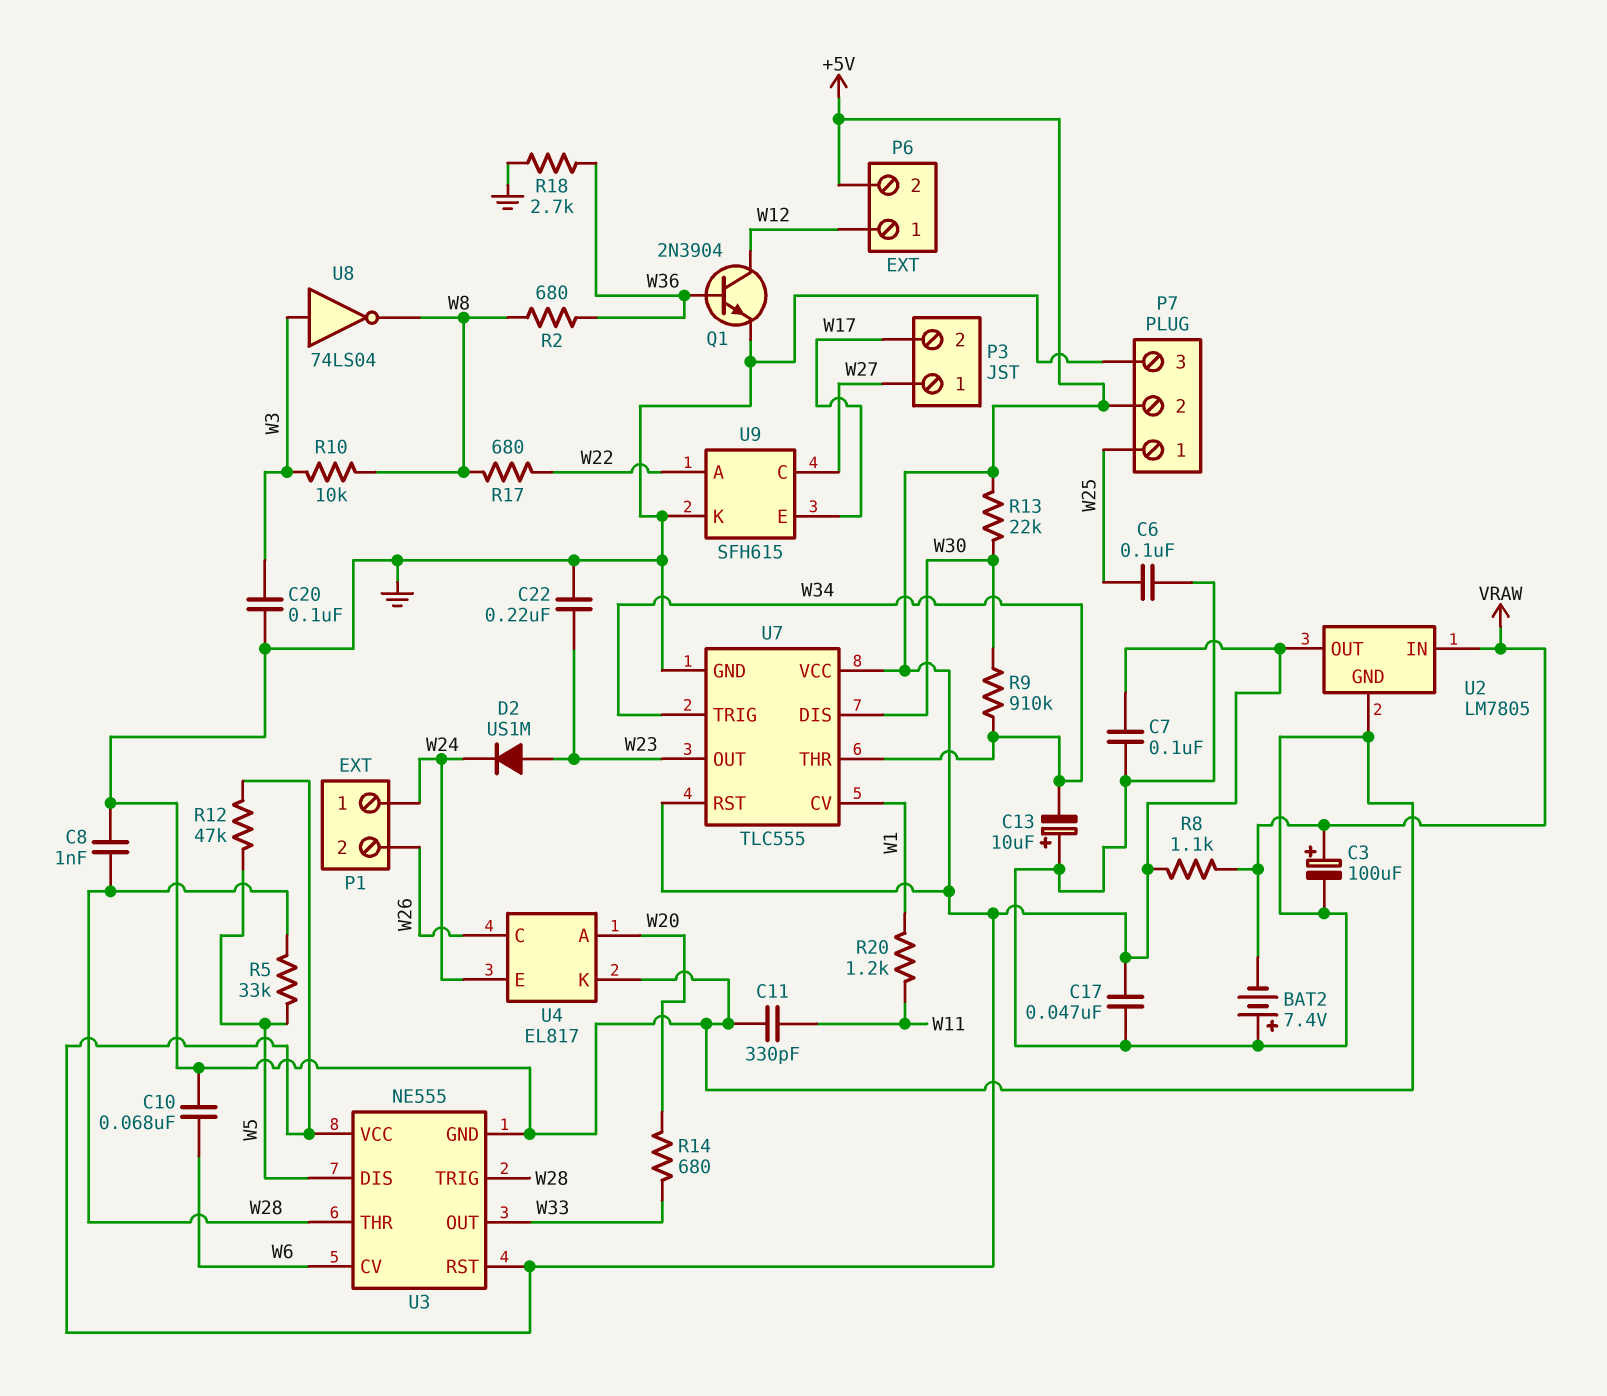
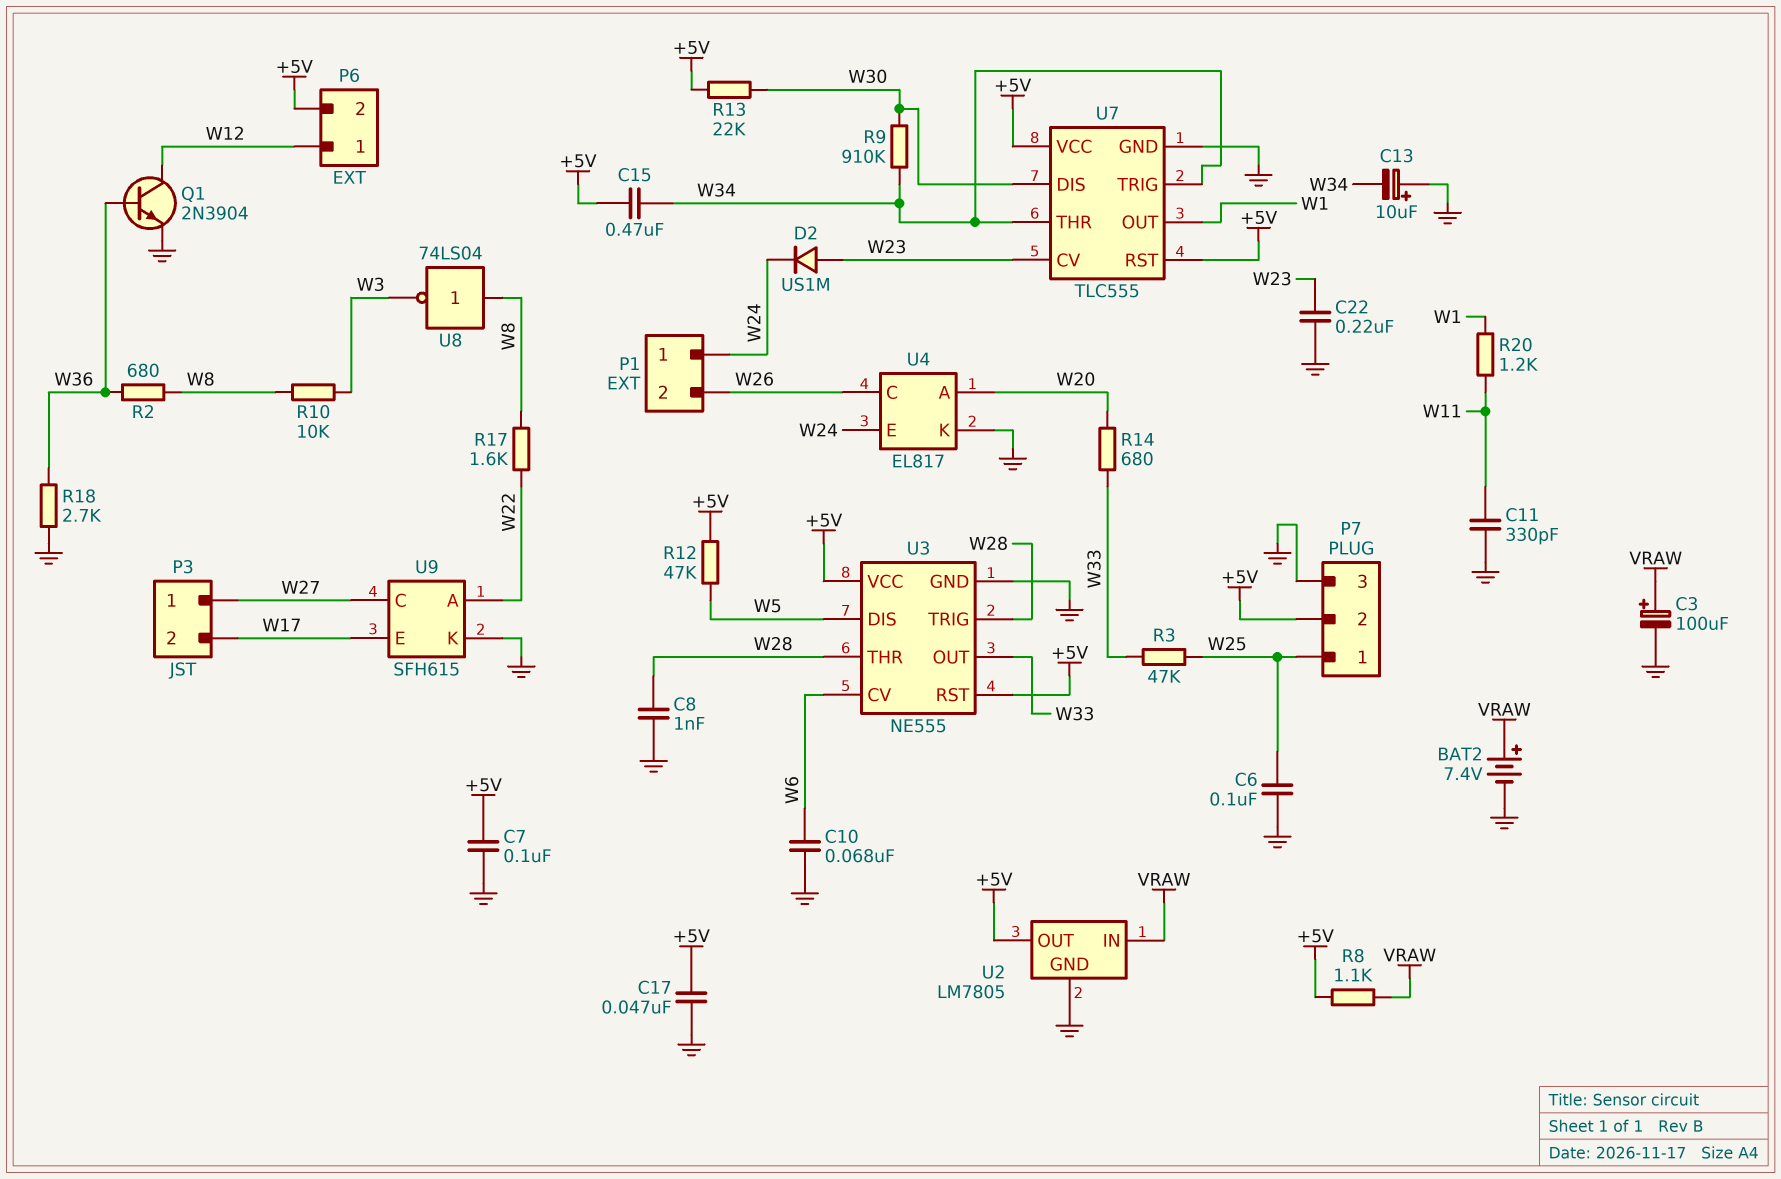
BAT2: 7.4V (plus GND, minus VRAW) -> 7.4V (plus VRAW, minus GND)
C15: none -> 470nF (+5V, W34)
C20: 100nF (GND, W3) -> none
R3: none -> 47k (W25, W33)
R5: 33k (W5, W28) -> none
R17: 680 (W8, W22) -> 1.6k (W8, W22)
U7 pin CV: W1 -> W23
U7 pin OUT: W23 -> W1
U8: NOT 74LS04 (in W3, out W8) -> NOT 74LS04 (in W8, out W3)

